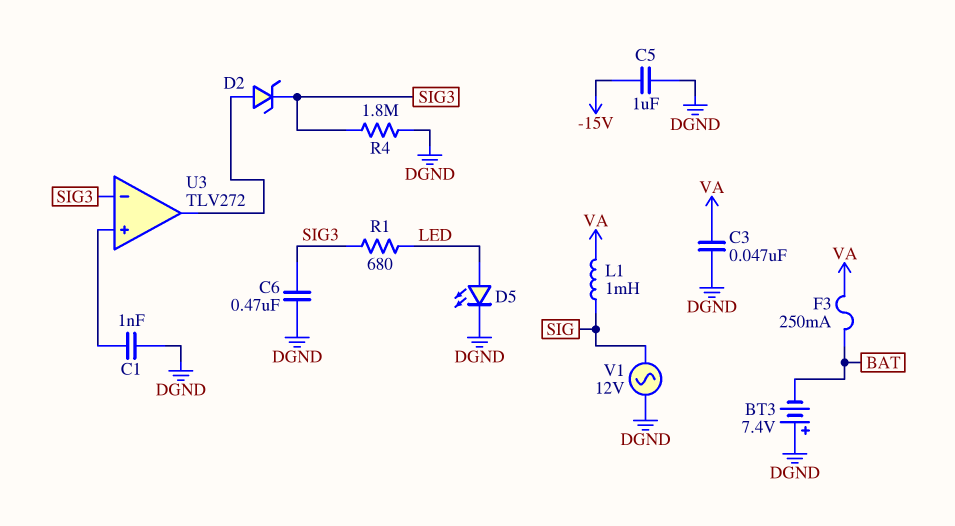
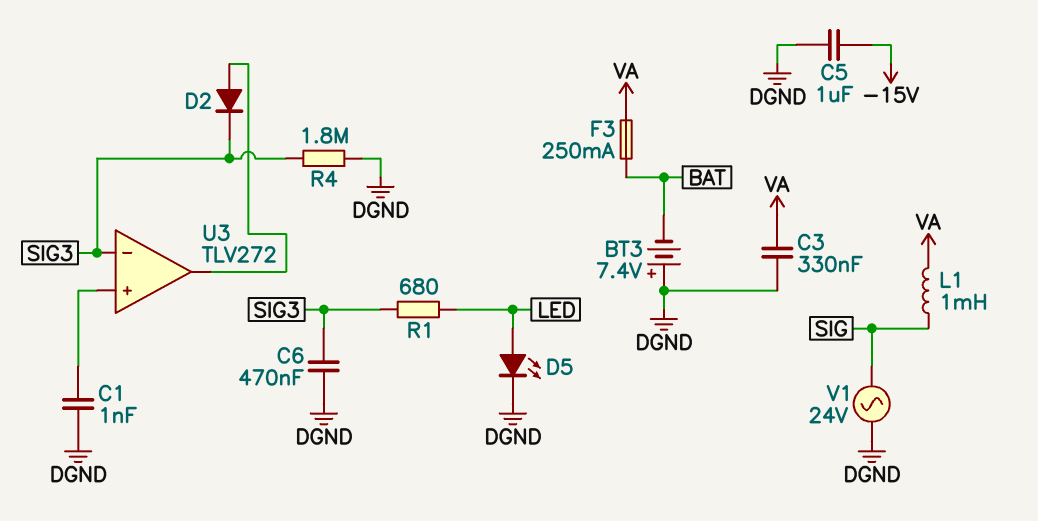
C3: 47nF (DGND, VA) -> 330nF (DGND, VA)
D2: zener (A U3/out, K SIG3) -> diode (A U3/out, K SIG3)
V1: AC 12V (DGND, SIG) -> AC 24V (DGND, SIG)

